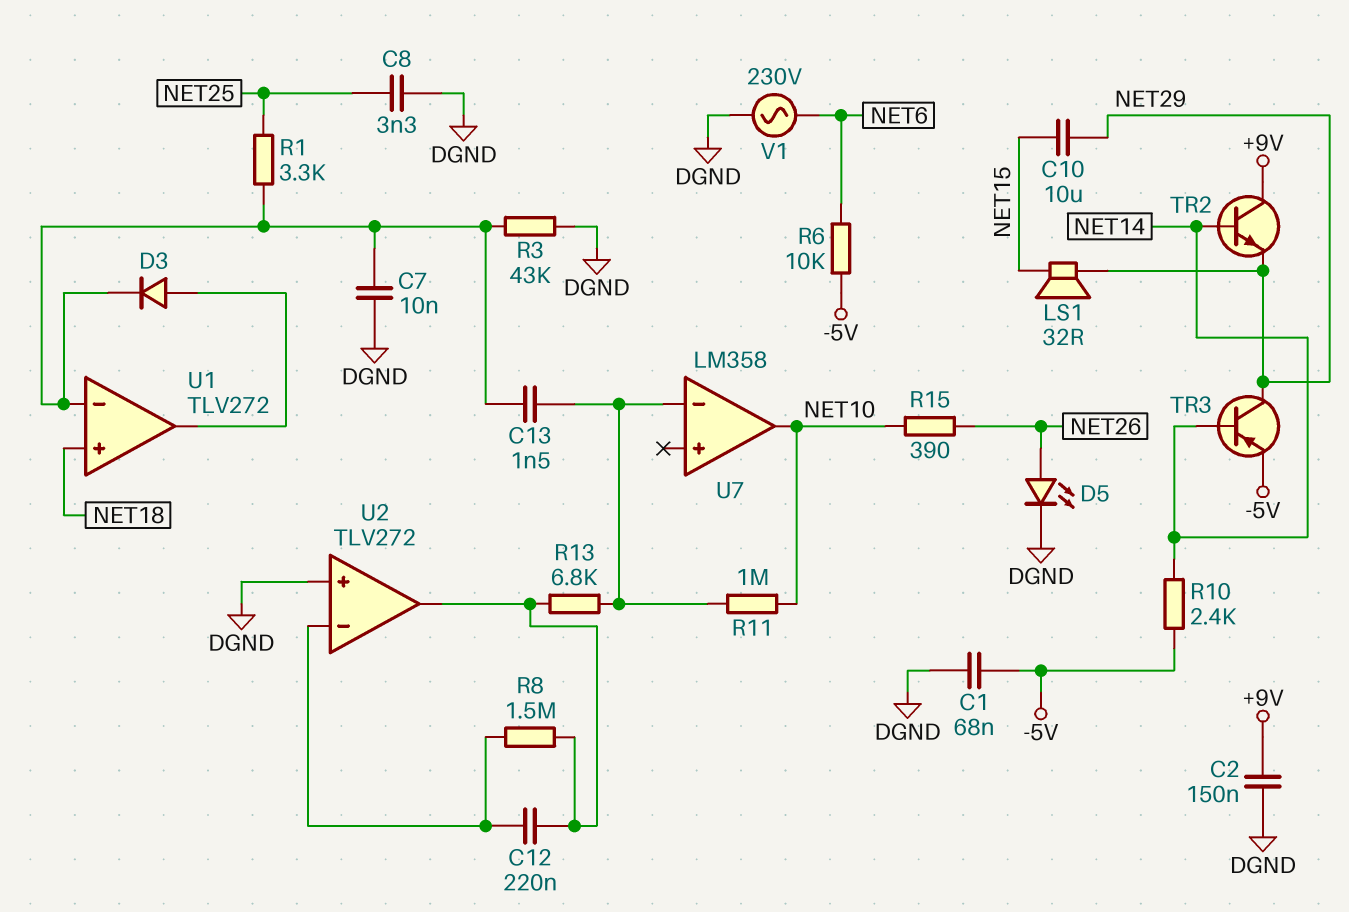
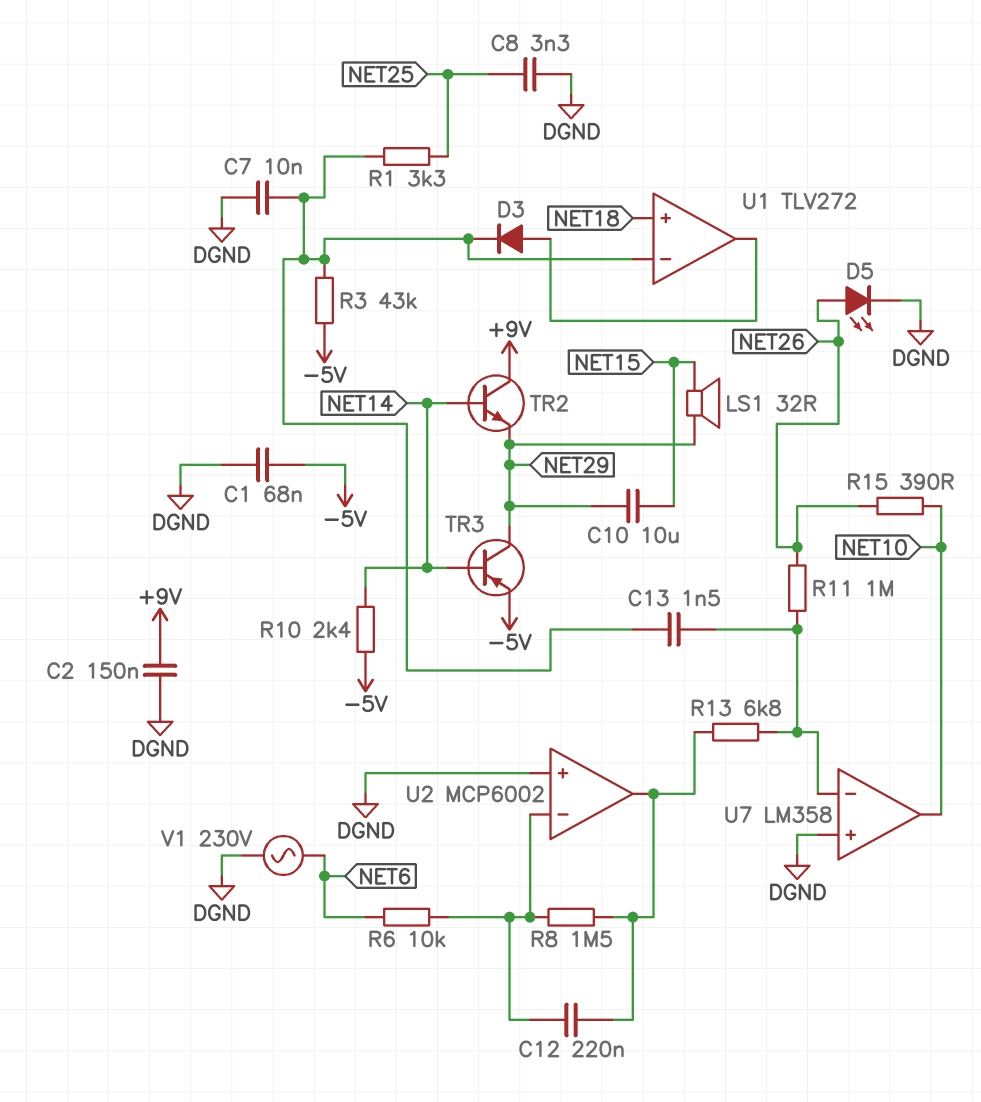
R3: 43k (DGND, U1/in-) -> 43k (-5V, U1/in-)
R6: 10k (-5V, NET6) -> 10k (NET6, U2/in-)
R11: 1M (NET10, U7/in-) -> 1M (NET26, U7/in-)
U2: TLV272 -> MCP6002
U7 pin in+: none -> DGND

